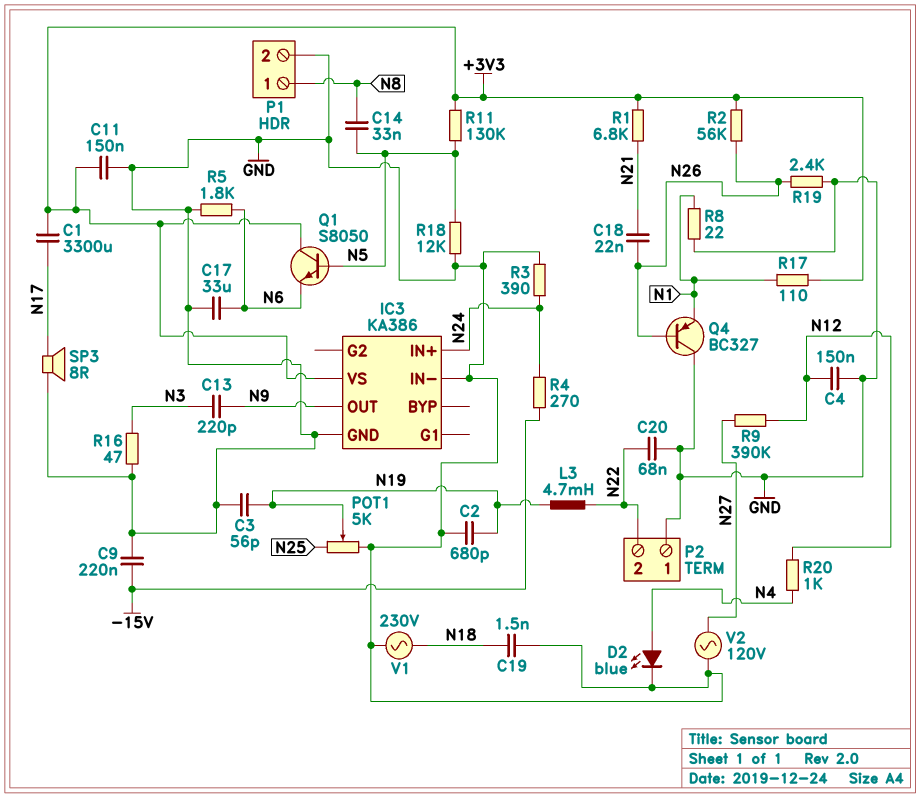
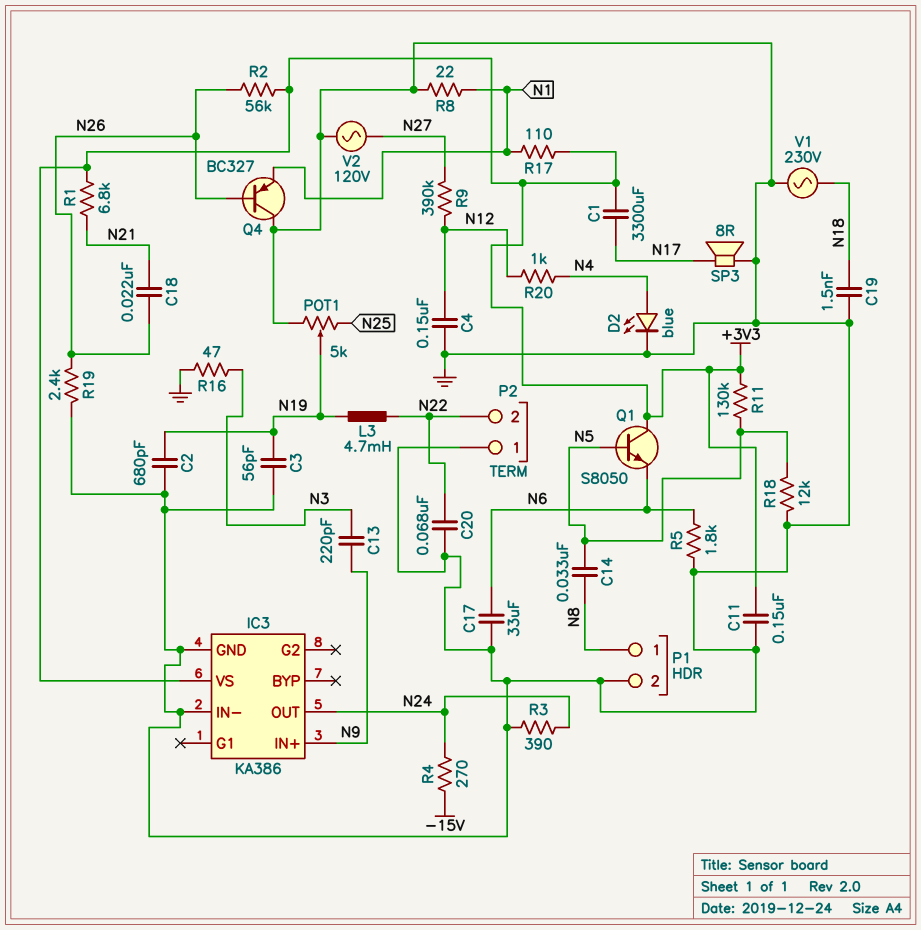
C9: 220nF (-15V, GND) -> none
IC3 pin IN+: N24 -> N9
IC3 pin OUT: N9 -> N24

